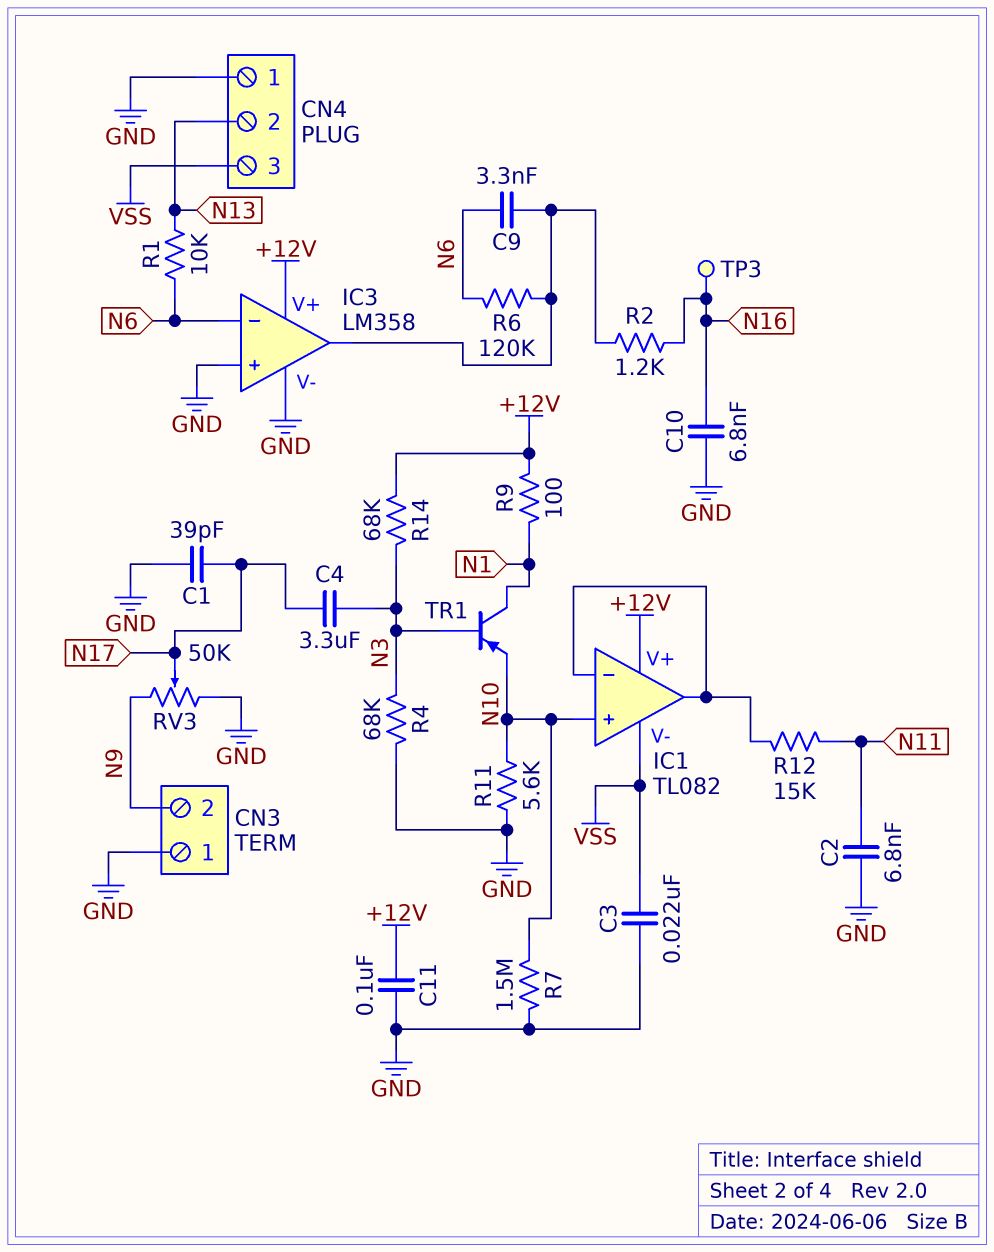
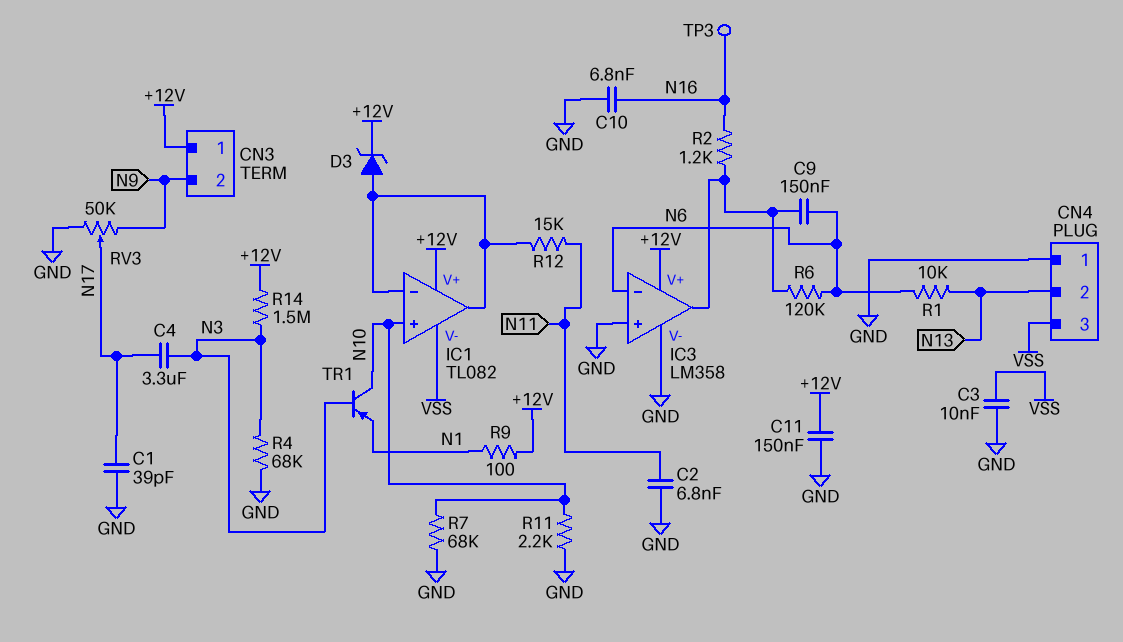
C3: 22nF (GND, VSS) -> 10nF (GND, VSS)
C9: 3.3nF (IC3/out, N6) -> 150nF (IC3/out, N6)
C11: 100nF (+12V, GND) -> 150nF (+12V, GND)
CN3 pin 1: GND -> +12V
D3: none -> zener (A IC1/in-, K +12V)
R7: 1.5M (GND, N10) -> 68k (GND, N10)
R11: 5.6k (GND, N10) -> 2.2k (GND, N10)
R14: 68k (+12V, N3) -> 1.5M (+12V, N3)
TR1: PNP (B N3, C N1, E N10) -> PNP (B N3, C N10, E N1)

